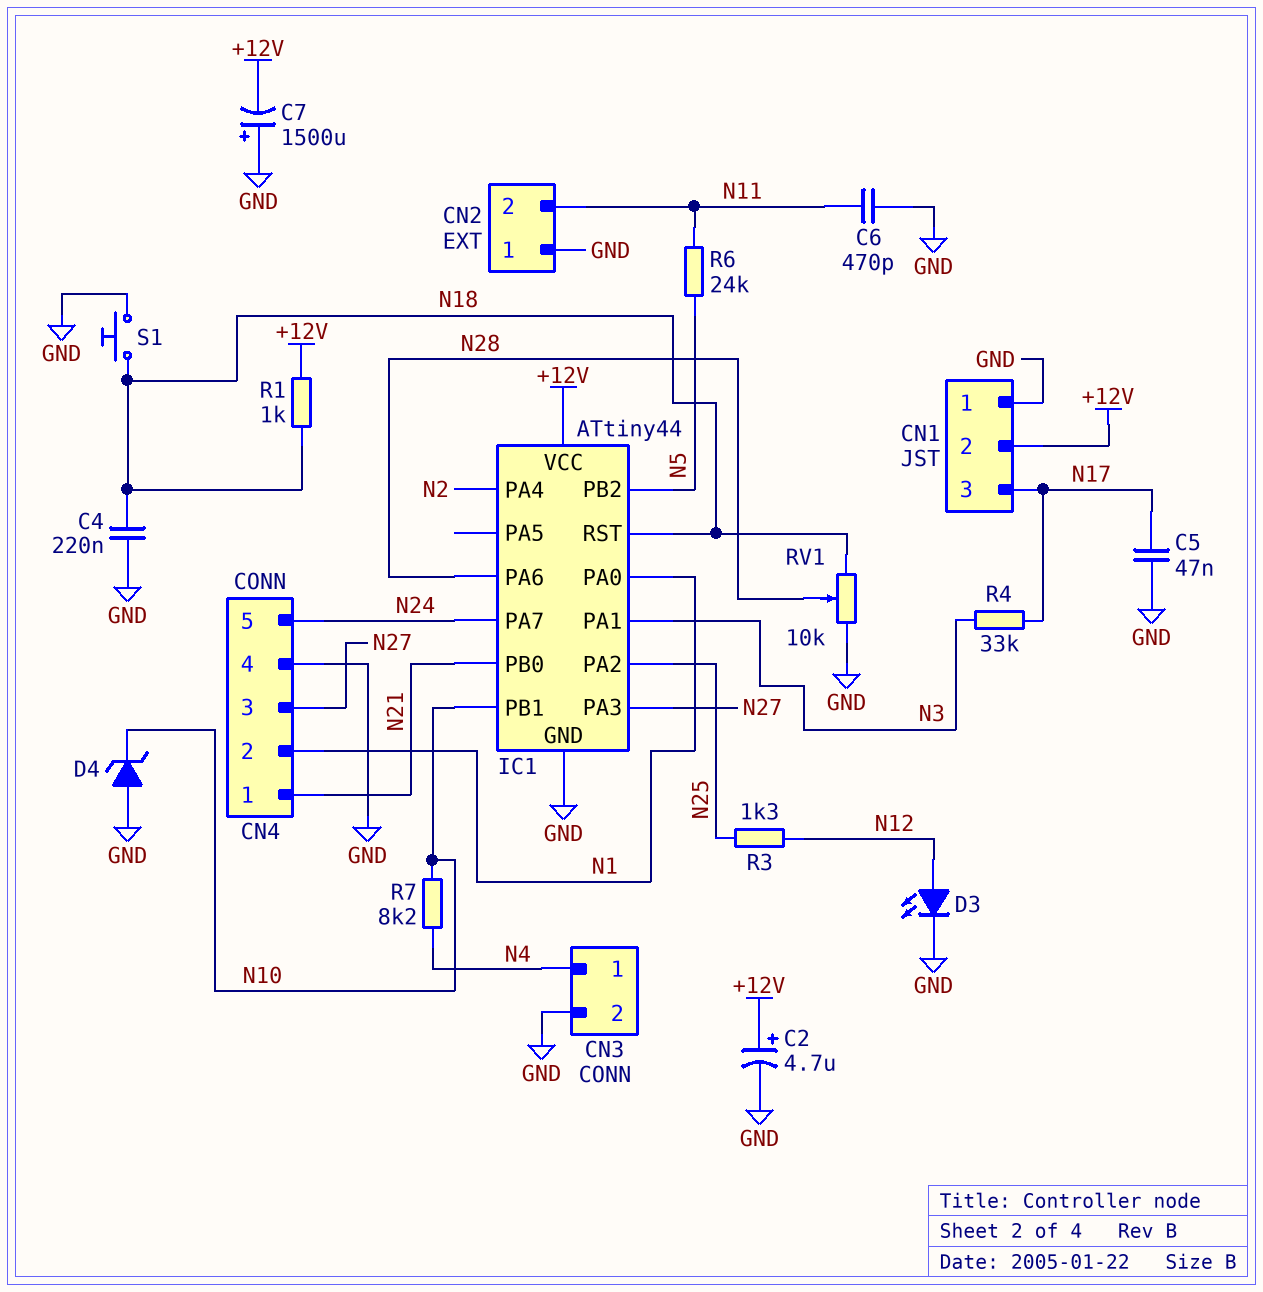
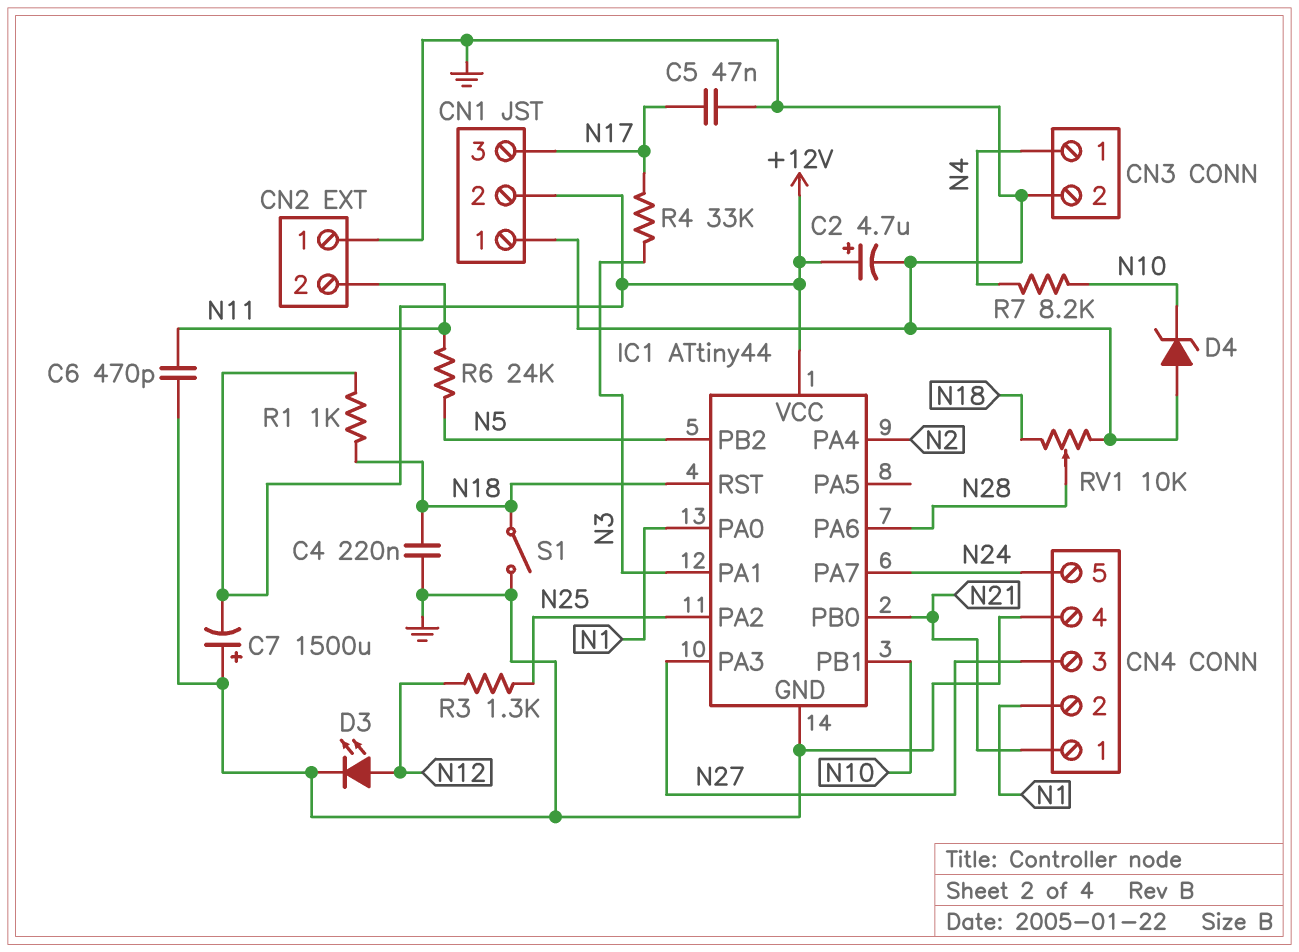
S1: button (GND, N18) -> switch (GND, N18)

